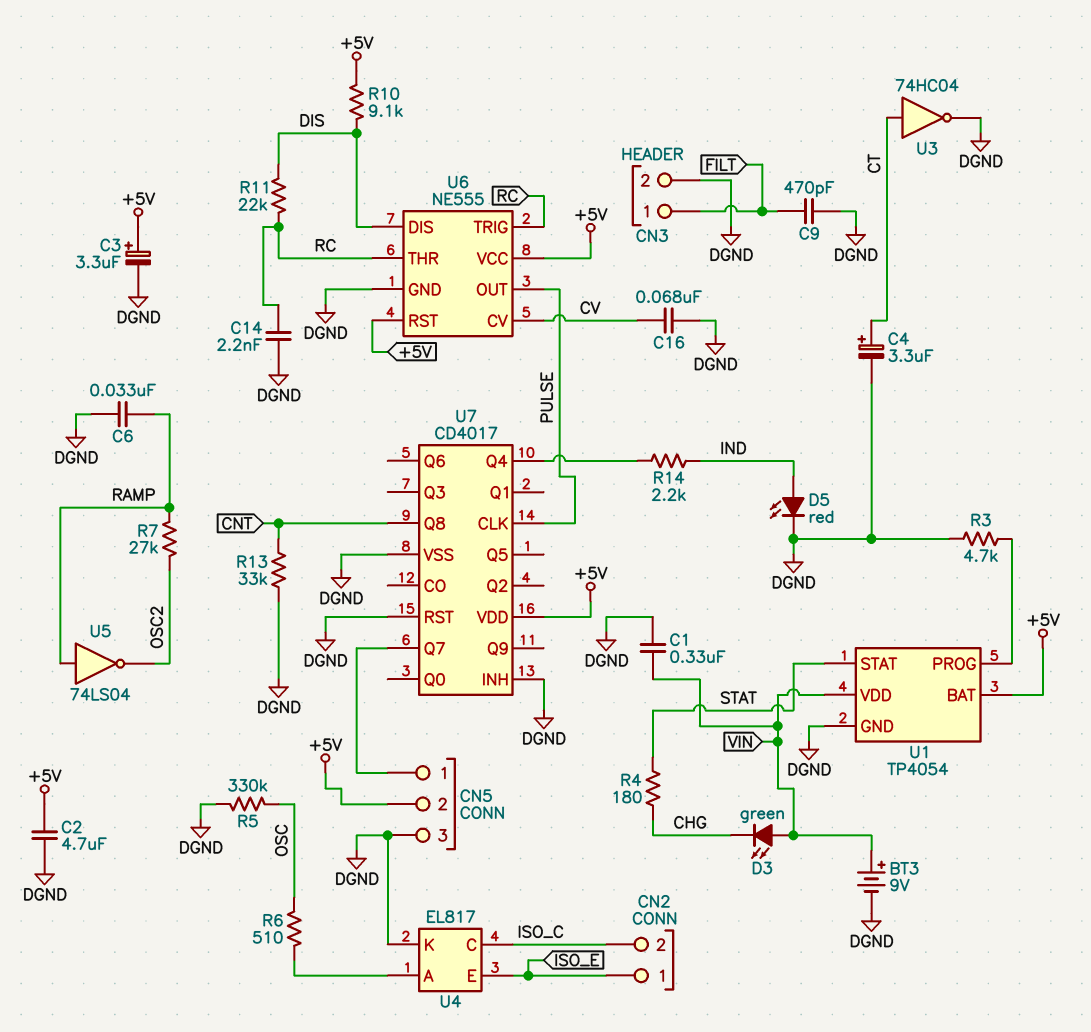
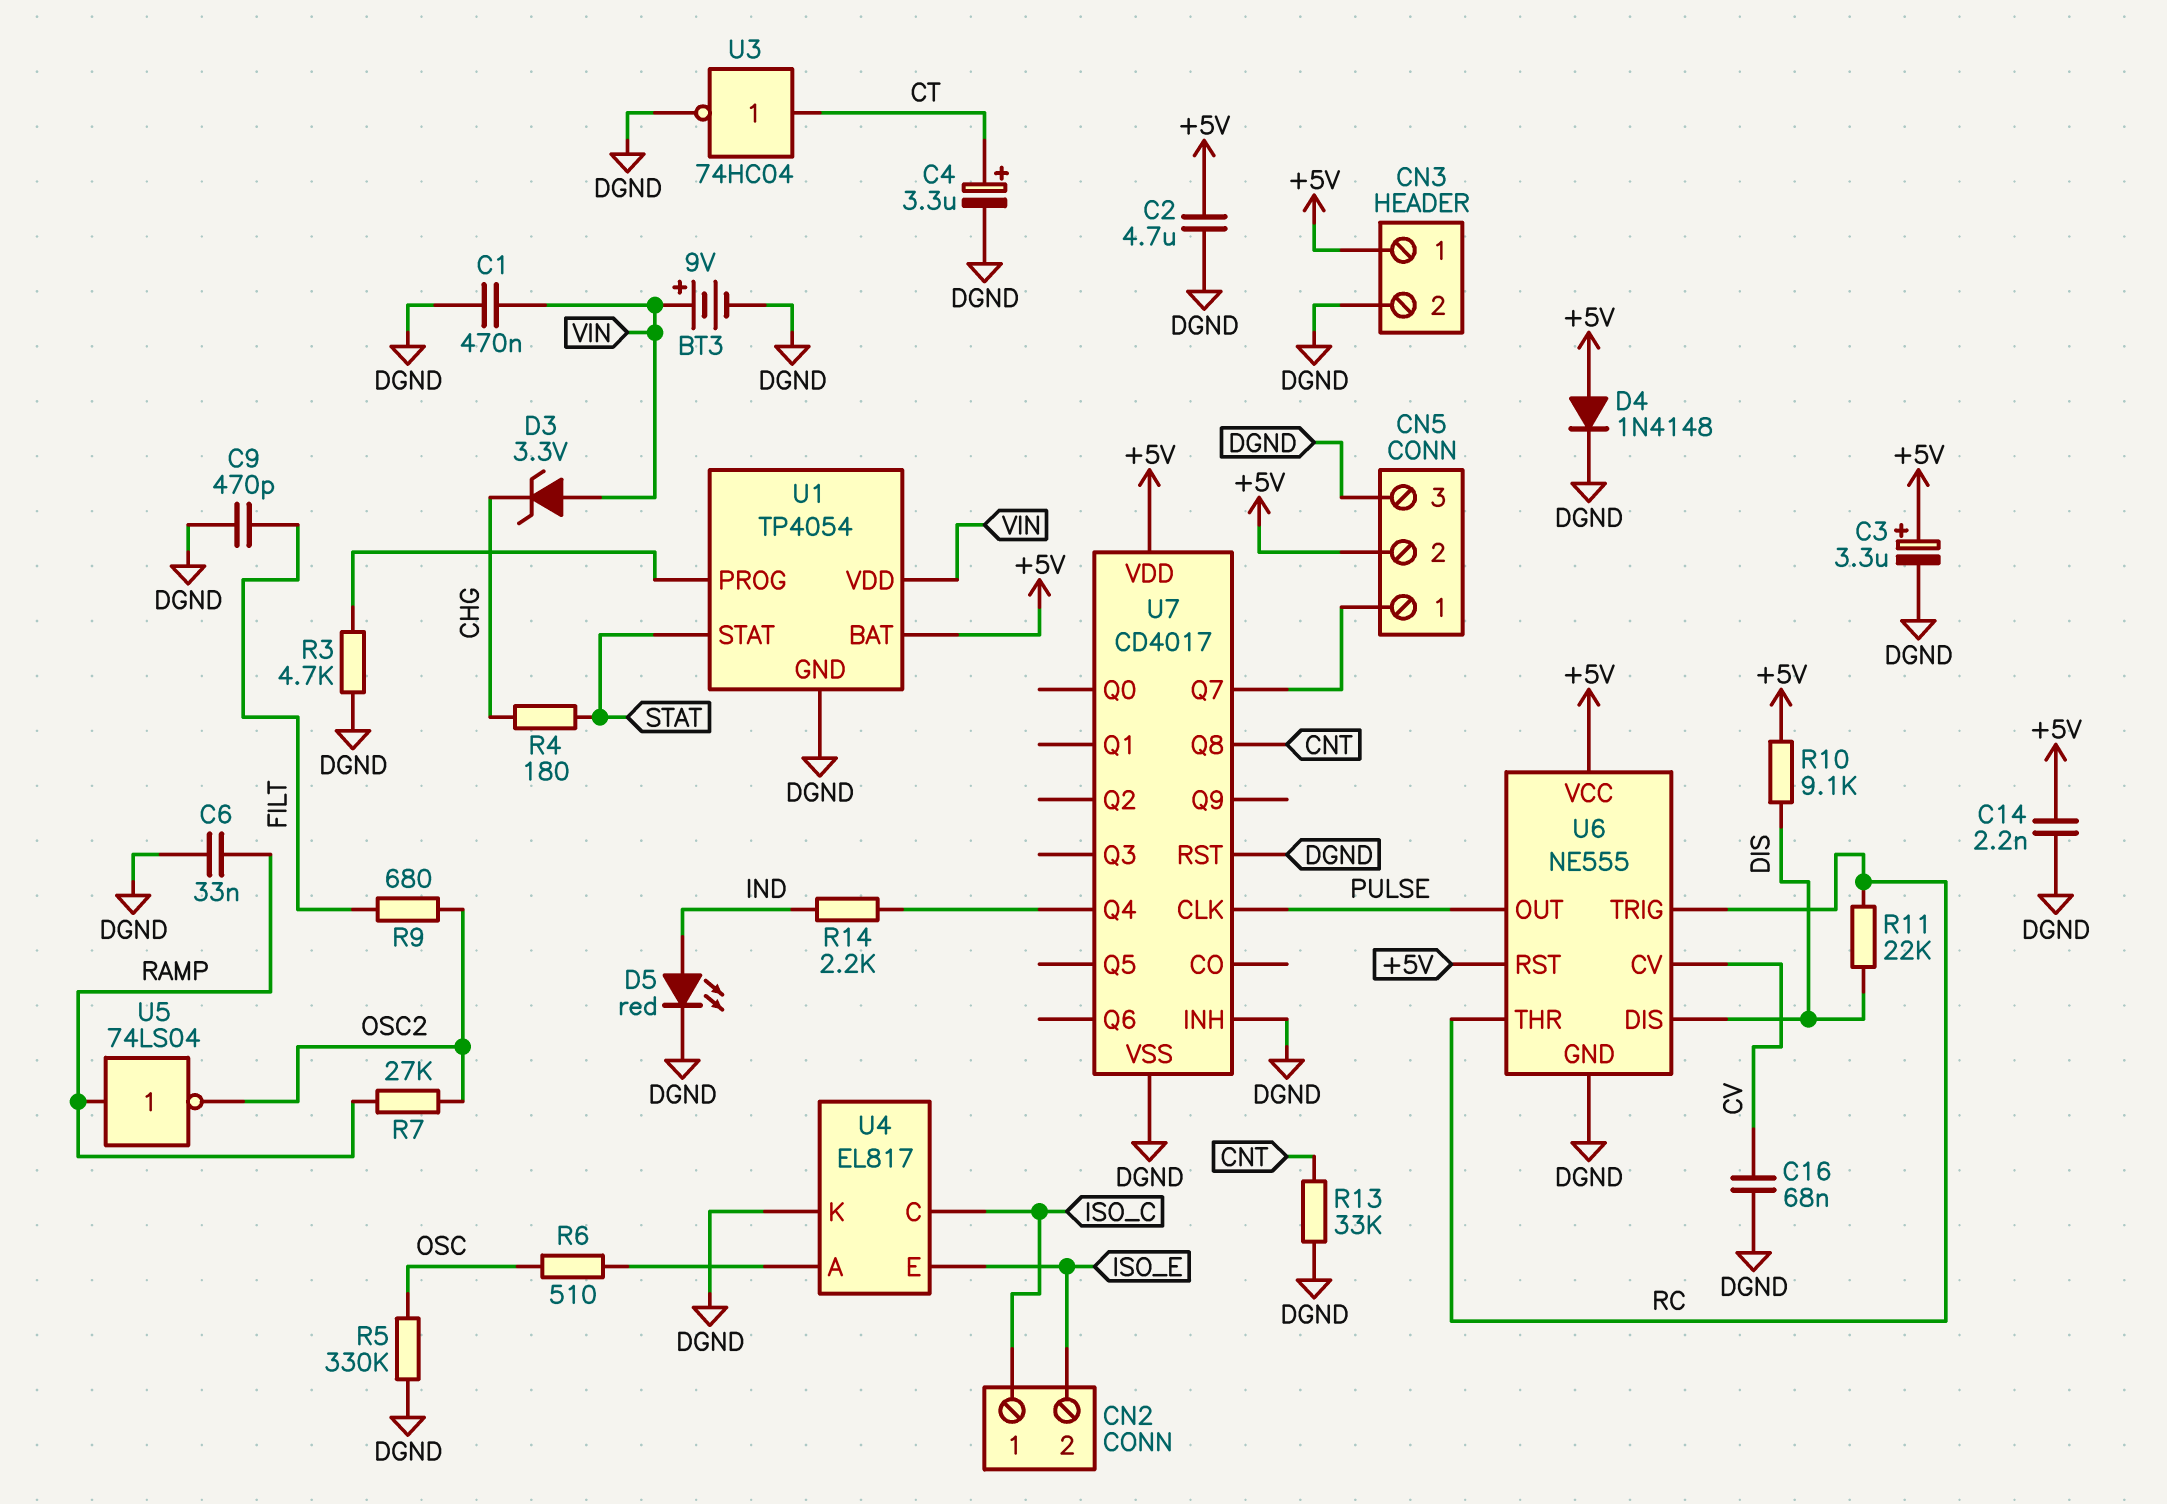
C1: 330nF (DGND, VIN) -> 470nF (DGND, VIN)
C14: 2.2nF (DGND, RC) -> 2.2nF (+5V, DGND)
CN2 pin 1: ISO_E -> ISO_C
CN2 pin 2: ISO_C -> ISO_E
CN3 pin 1: FILT -> +5V
D3: LED green (A VIN, K CHG) -> zener 3.3V (A VIN, K CHG)
D4: none -> diode 1N4148 (A +5V, K DGND)
R9: none -> 680 (FILT, OSC2)

